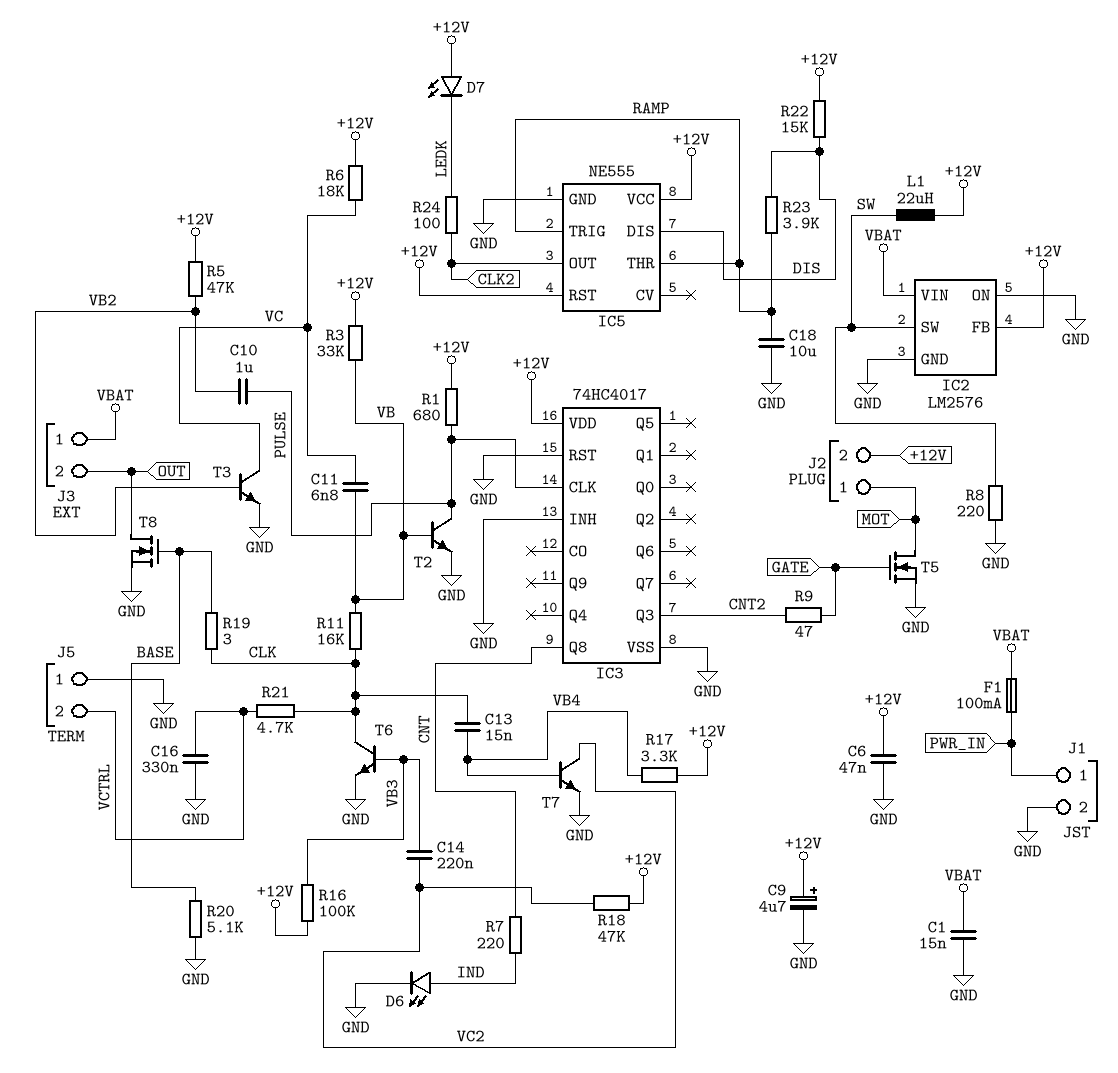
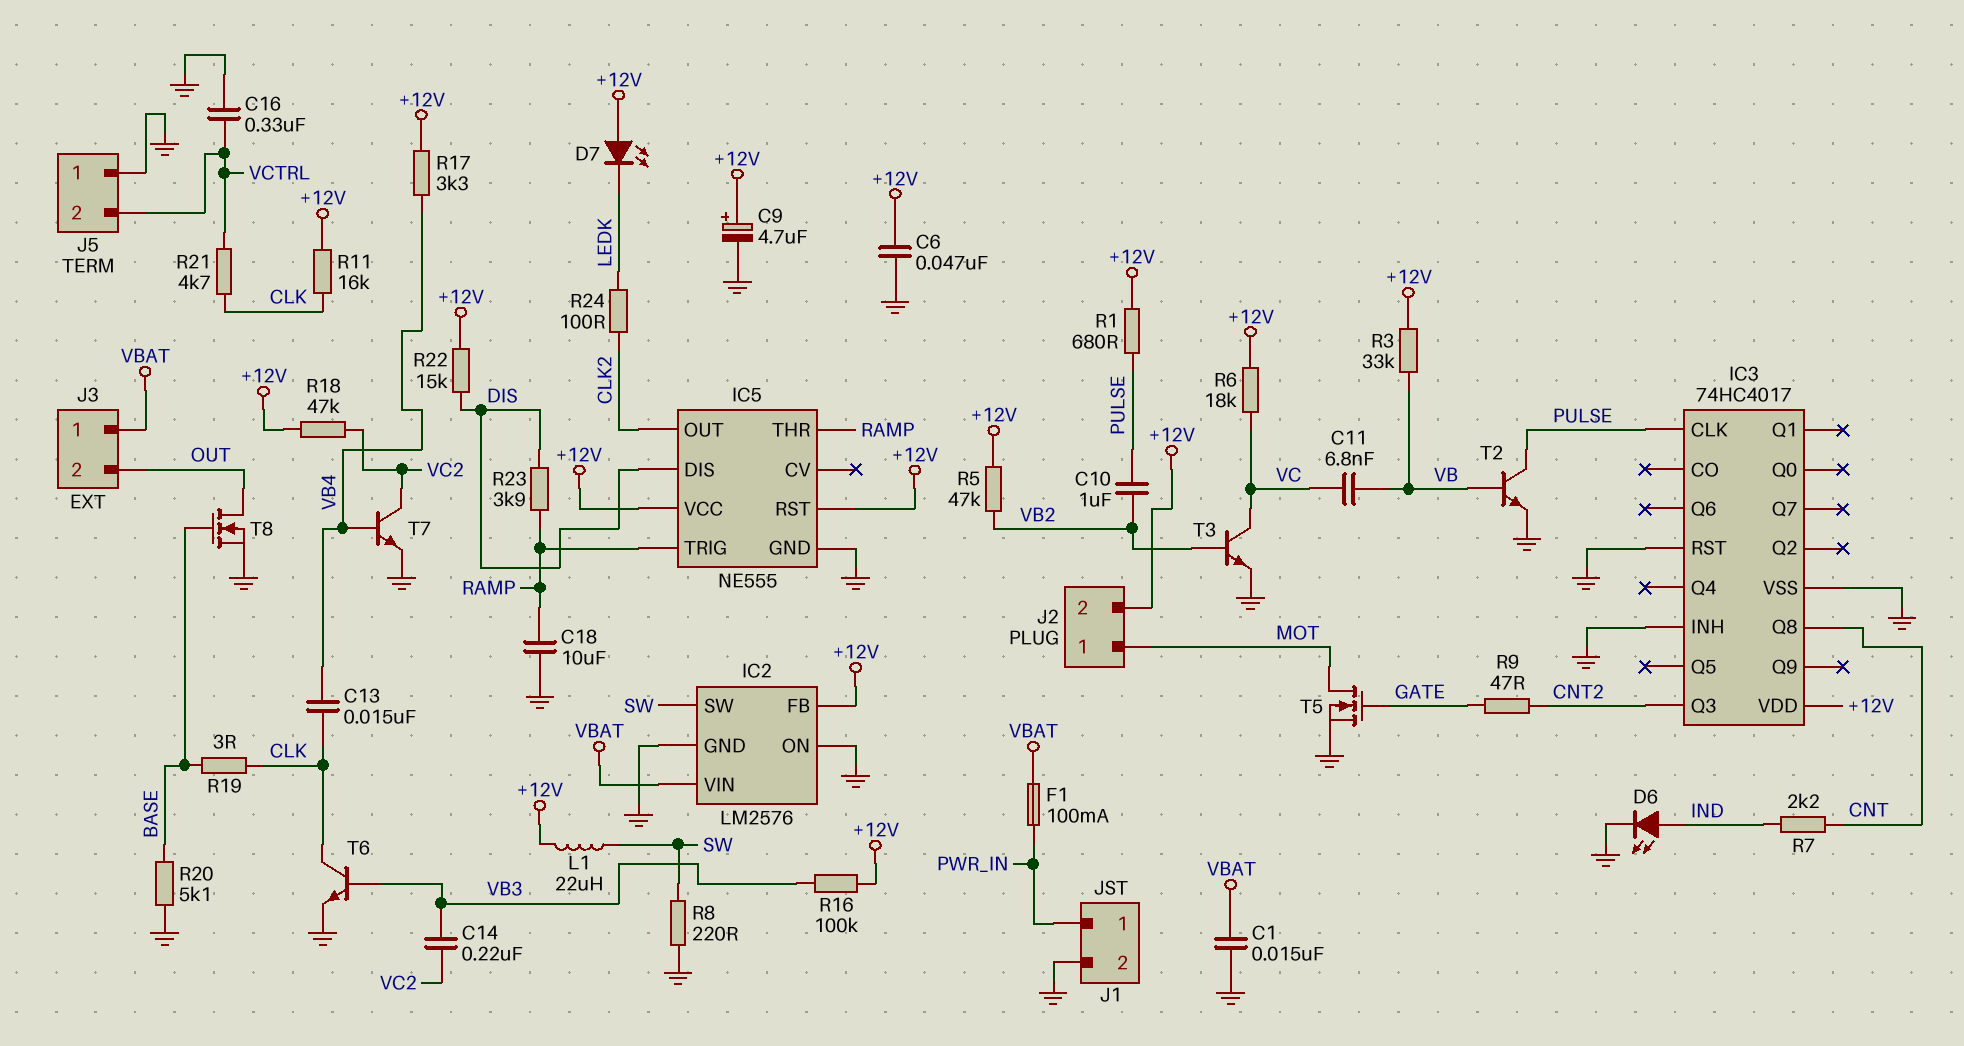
R7: 220 (CNT, IND) -> 2.2k (CNT, IND)
R11: 16k (CLK, VB) -> 16k (+12V, CLK)

